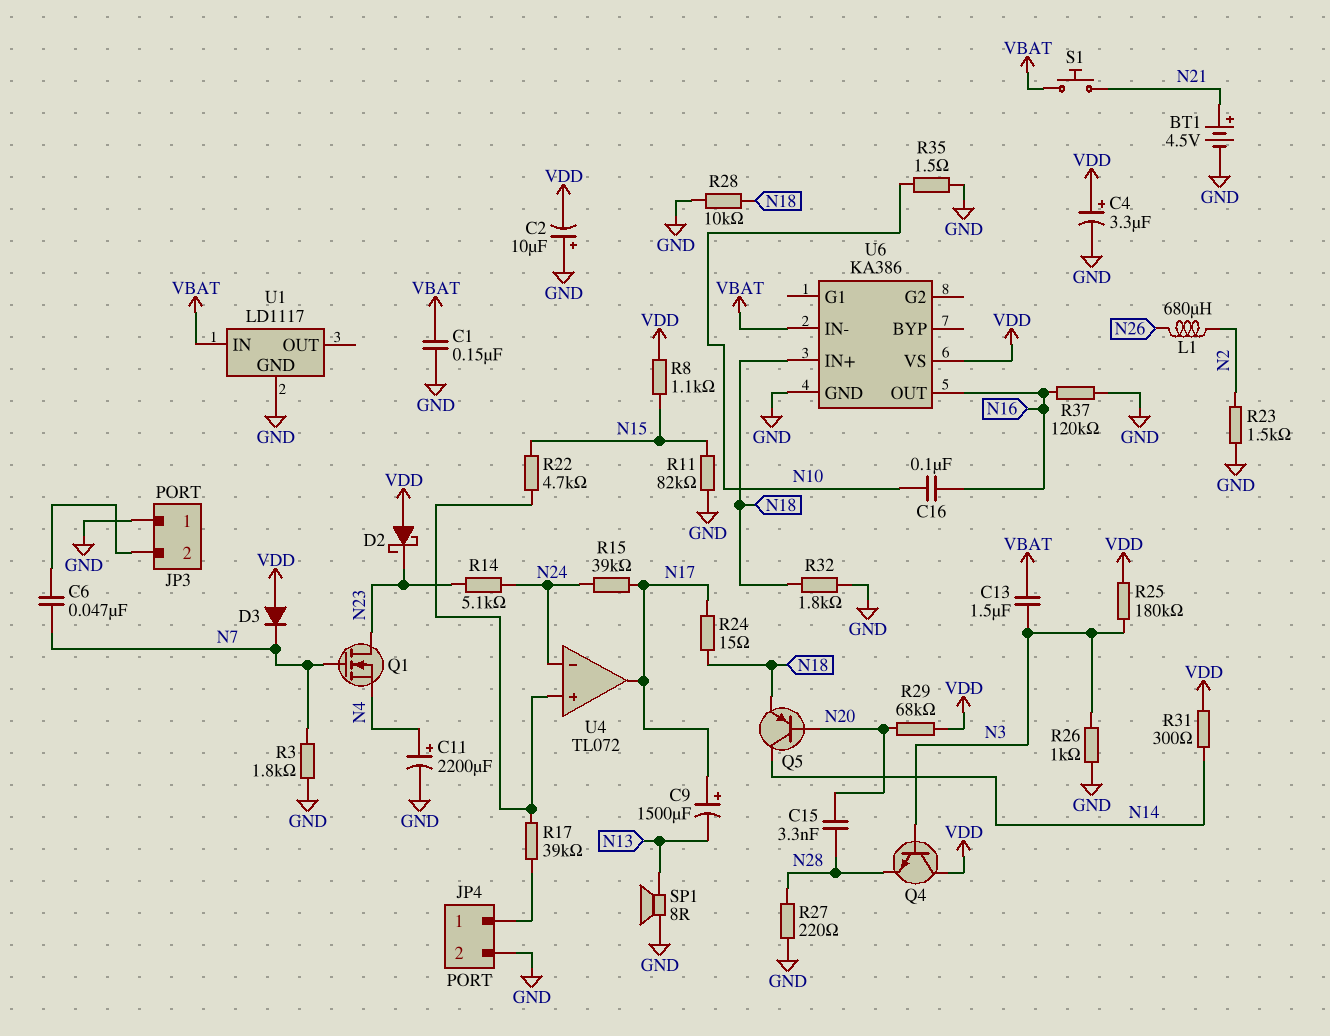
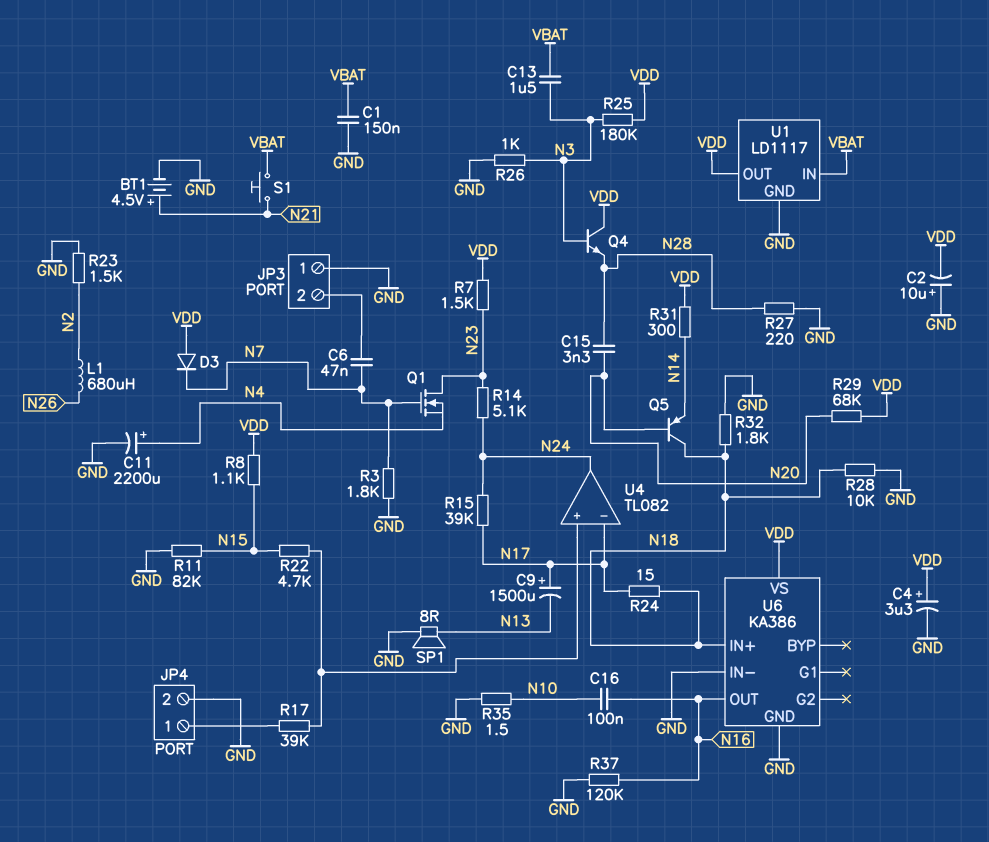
D2: schottky (A VDD, K N23) -> none
Q5: PNP (B N20, C N14, E N18) -> PNP (B N20, C N18, E N14)
R7: none -> 1.5k (N23, VDD)
U1 pin OUT: none -> VDD
U4: TL072 -> TL082
U4 pin in-: N24 -> N17
U4 pin out: N17 -> N24
U6 pin IN-: VBAT -> GND

